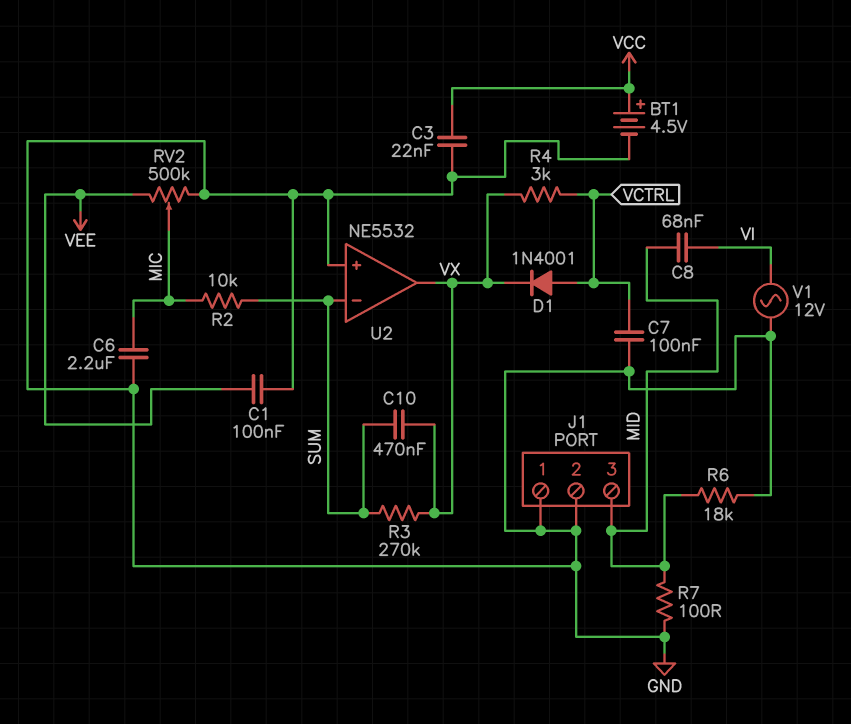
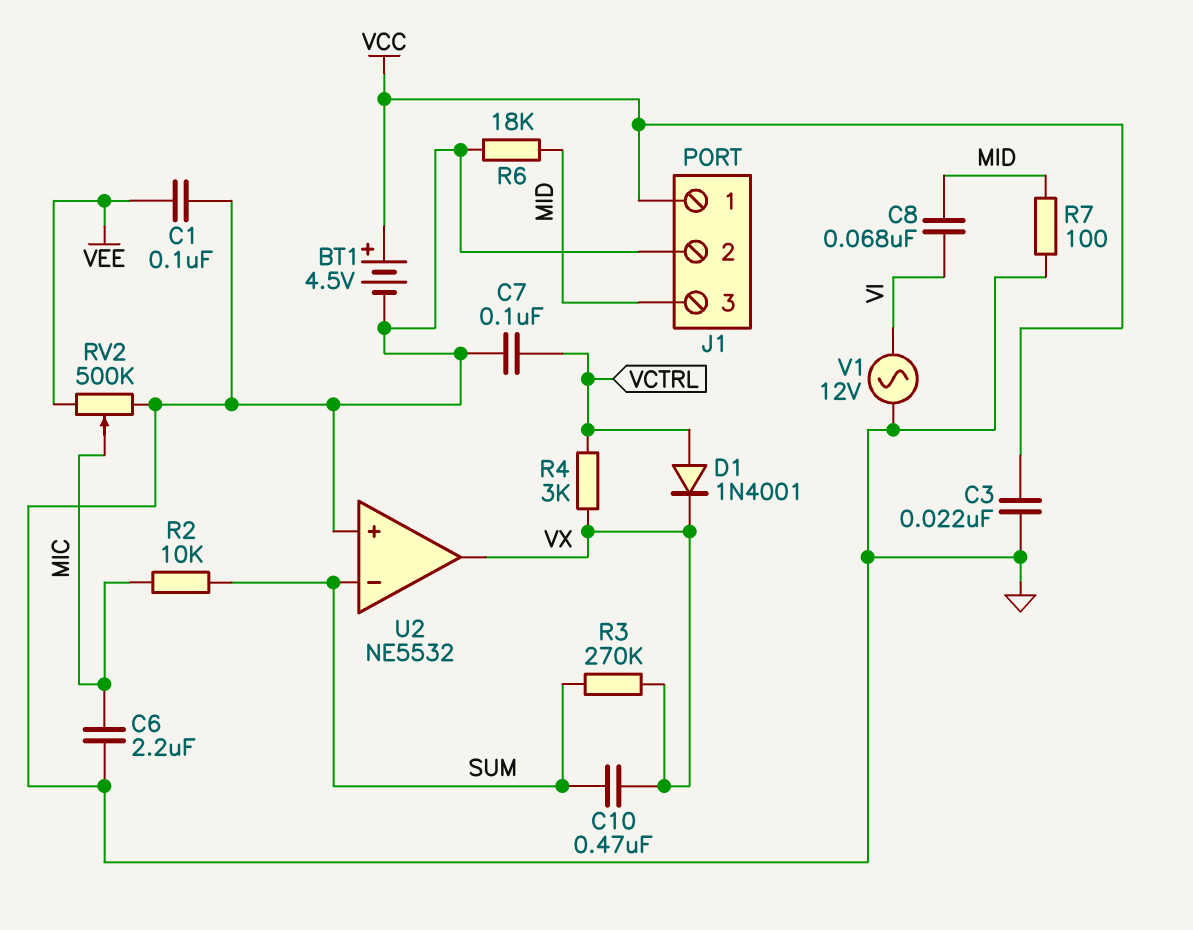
J1 pin 1: GND -> VCC

